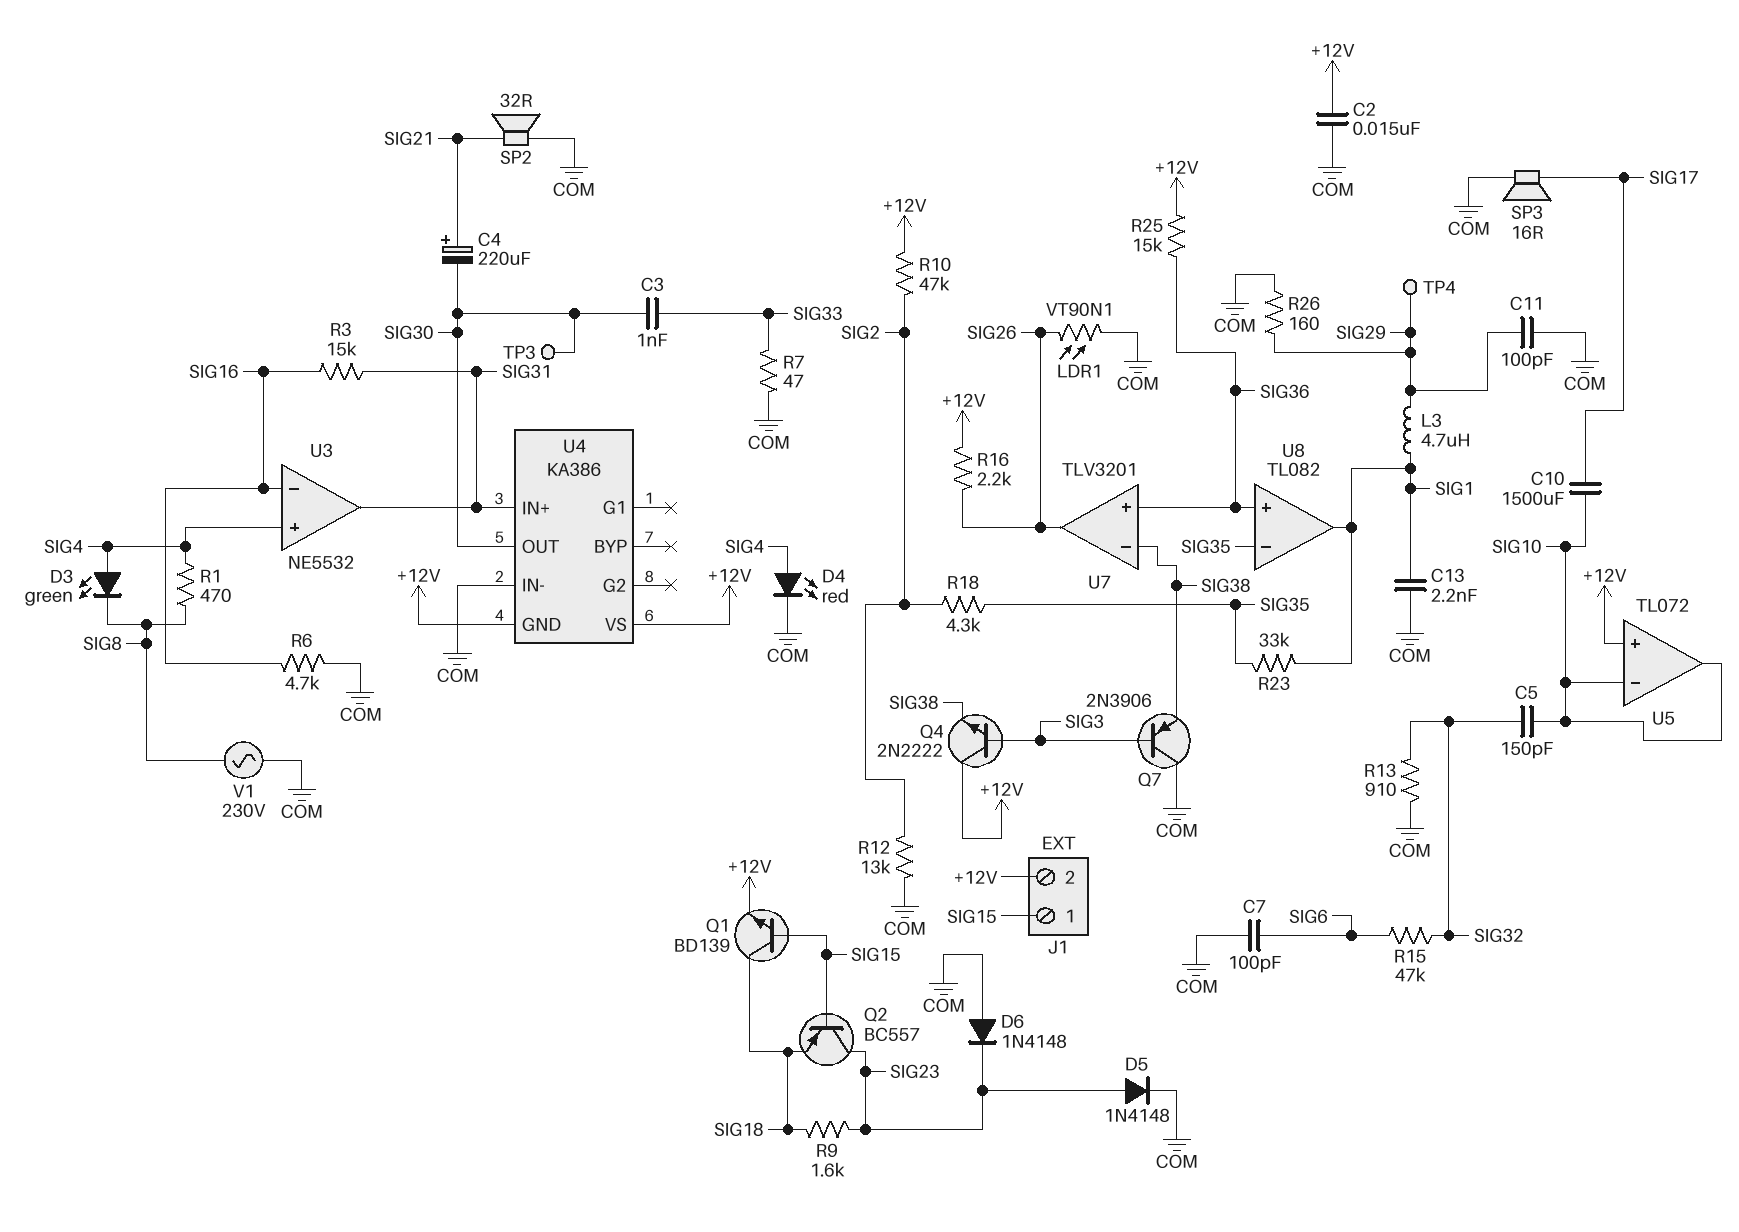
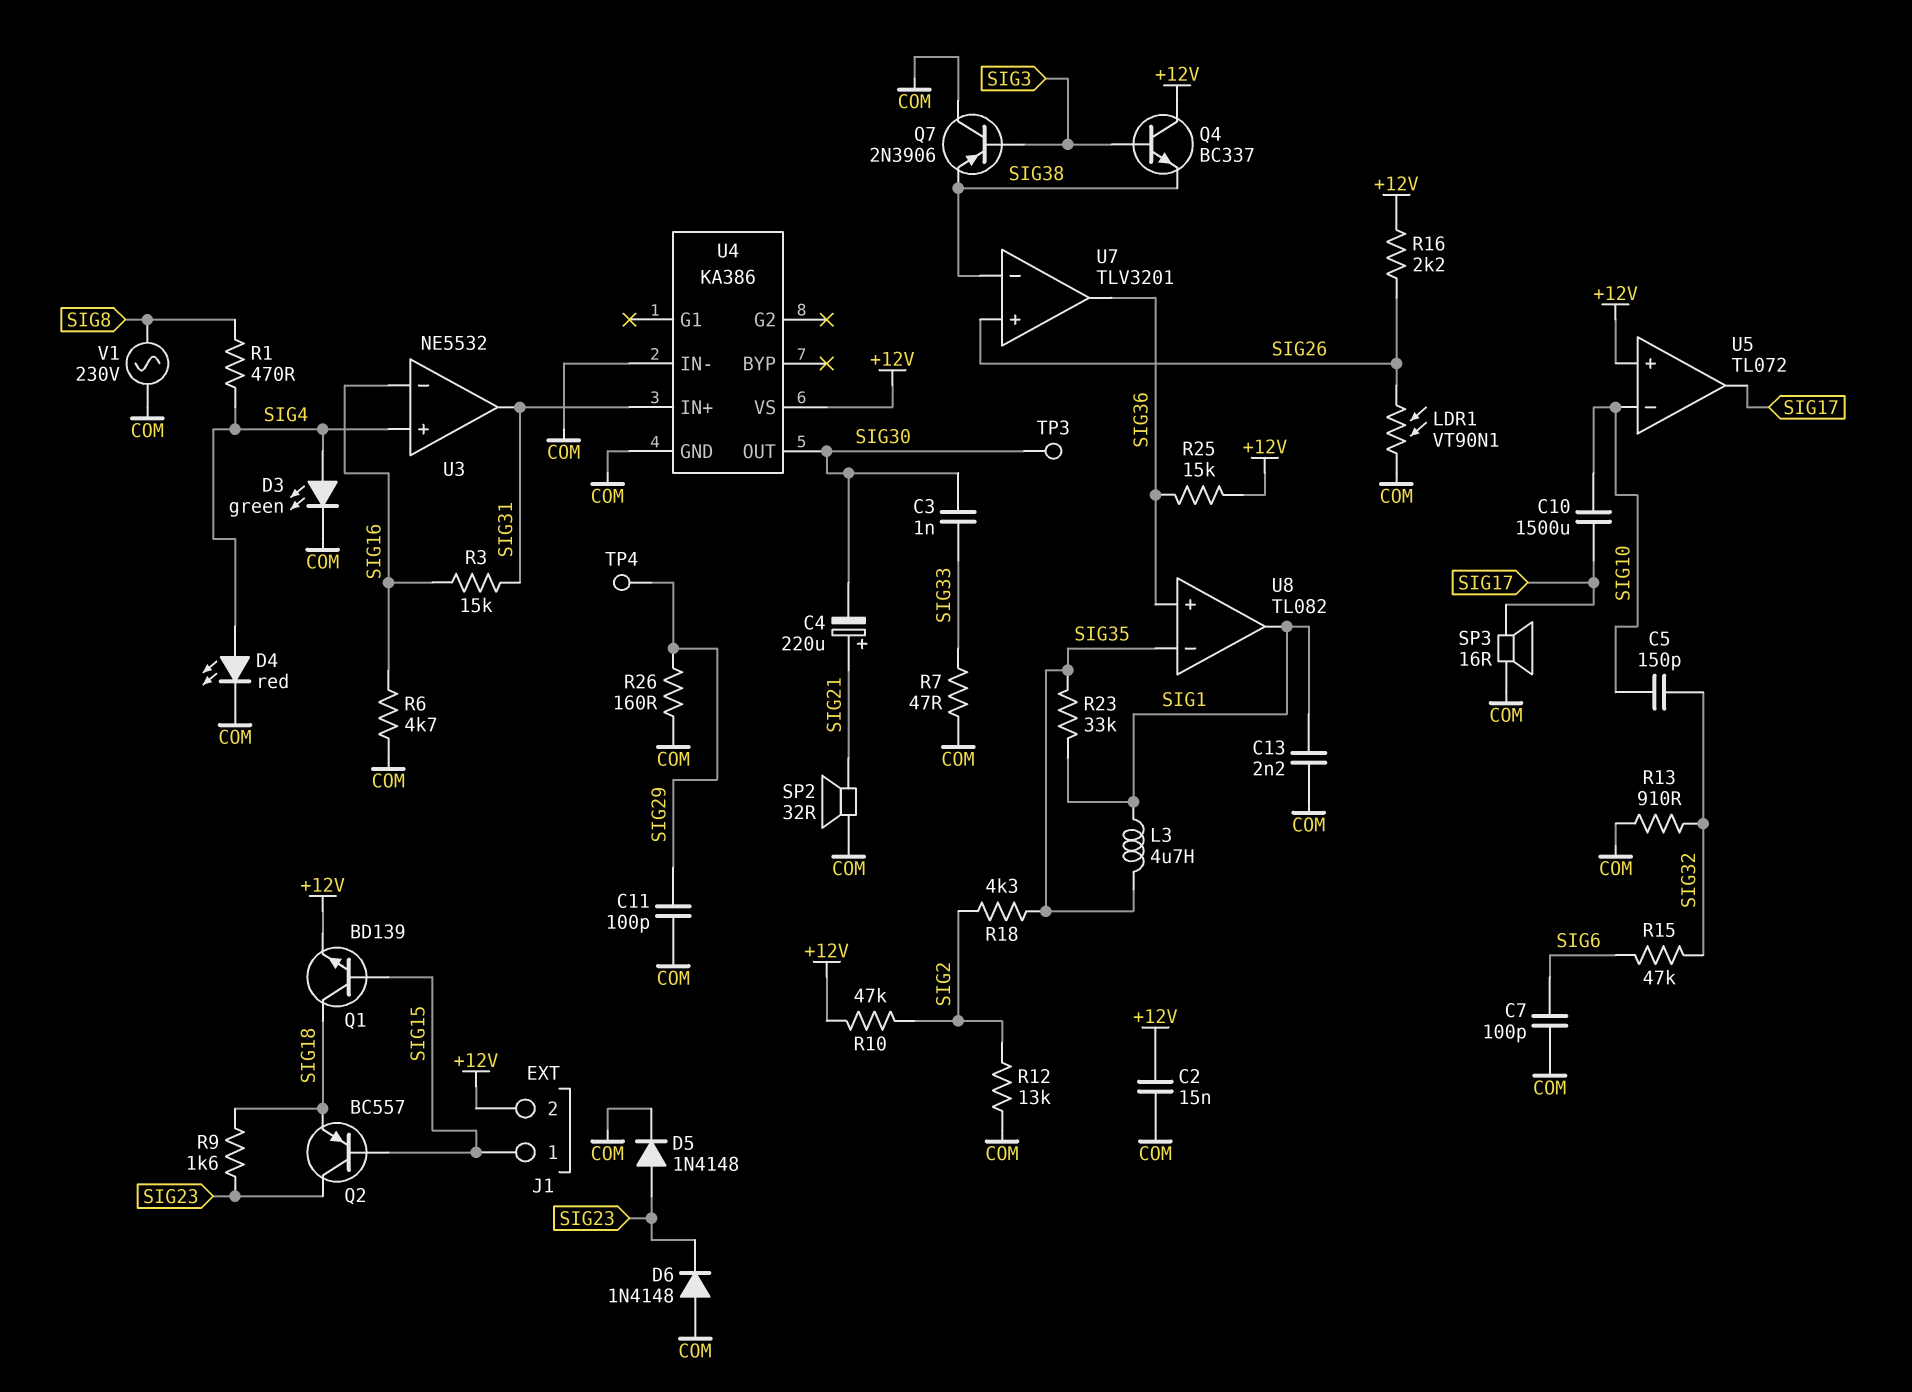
D3: LED green (A SIG4, K SIG8) -> LED green (A SIG4, K COM)
L3: 4.7uH (SIG1, SIG29) -> 4.7uH (SIG1, SIG35)
Q4: NPN 2N2222 (B SIG3, C +12V, E SIG38) -> NPN BC337 (B SIG3, C +12V, E SIG38)
U4 pin GND: +12V -> COM
U5 pin out: SIG10 -> SIG17
U7 pin in+: SIG36 -> SIG26
U7 pin out: SIG26 -> SIG36

